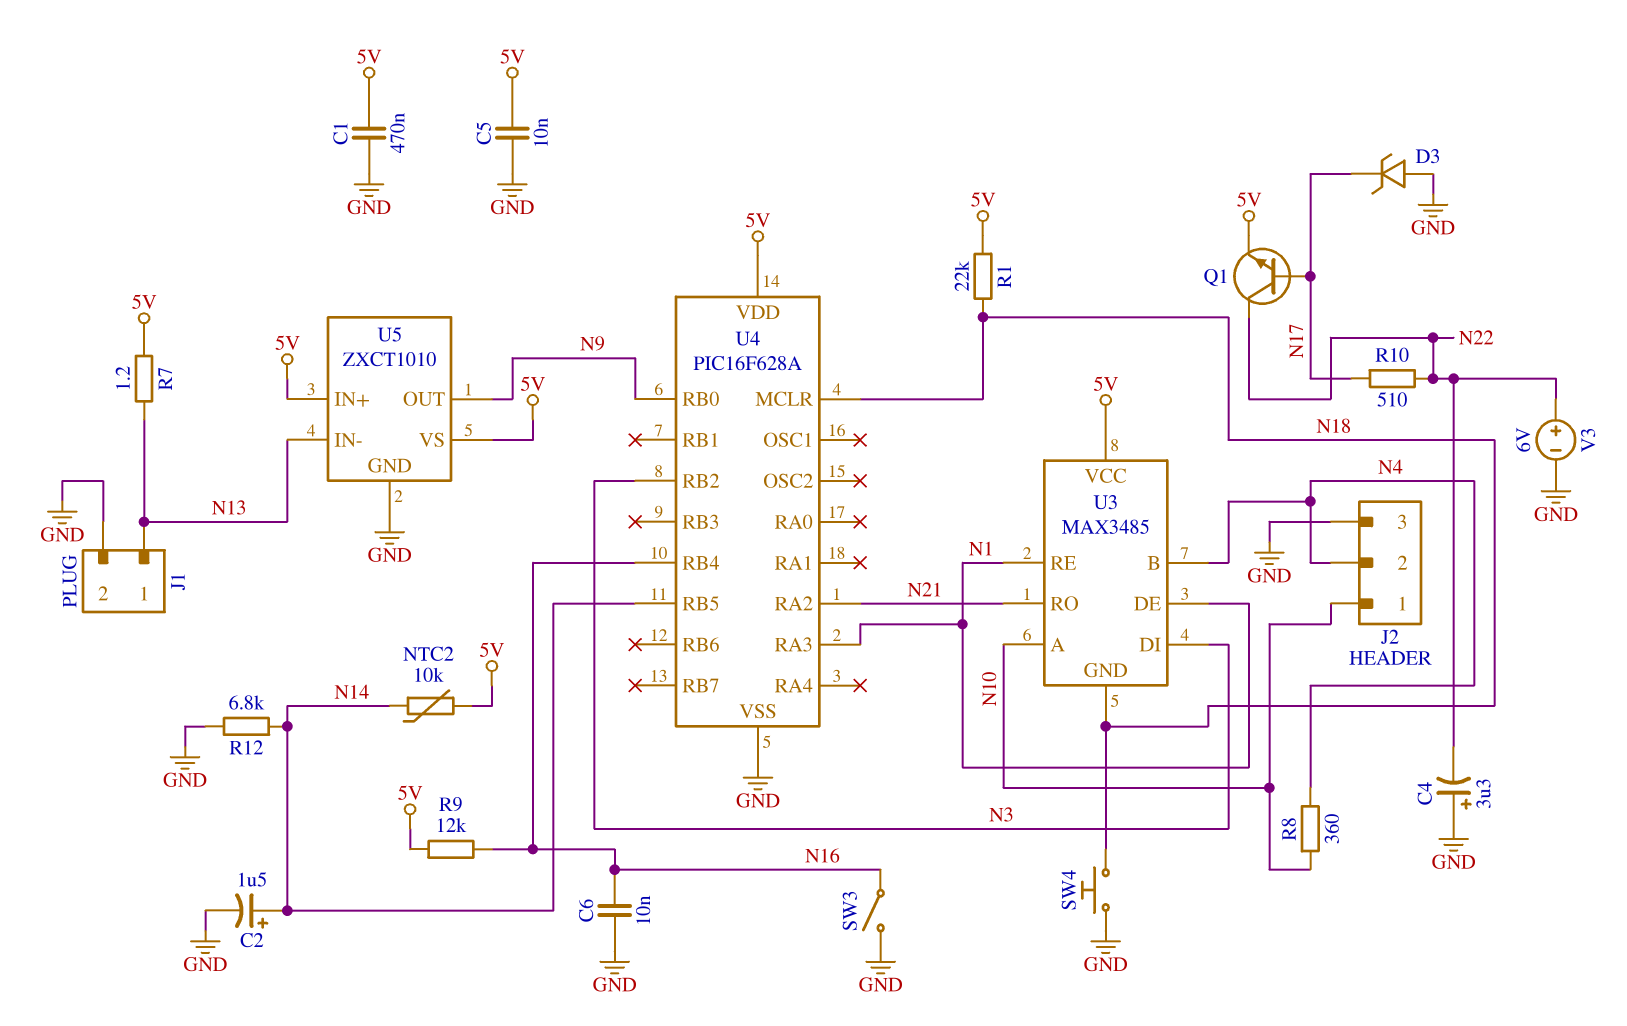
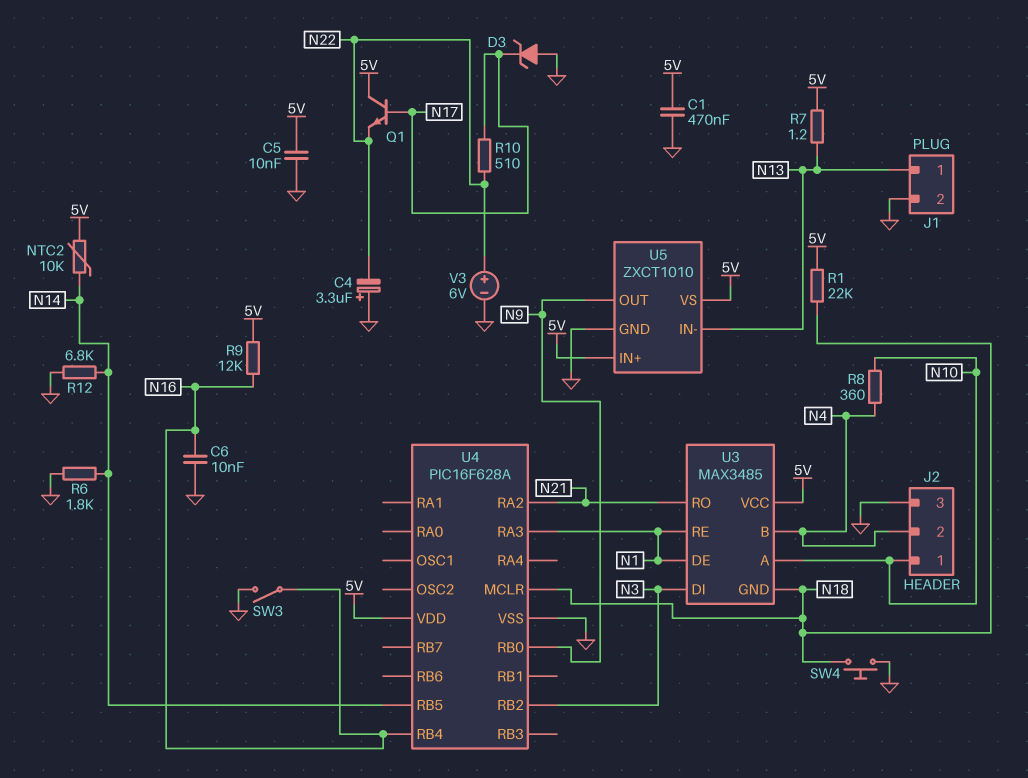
C2: 1.5uF (plus N14, minus GND) -> none
Q1: NPN (B N17, C N22, E 5V) -> NPN (B N17, C 5V, E N22)
R6: none -> 1.8k (GND, N14)

